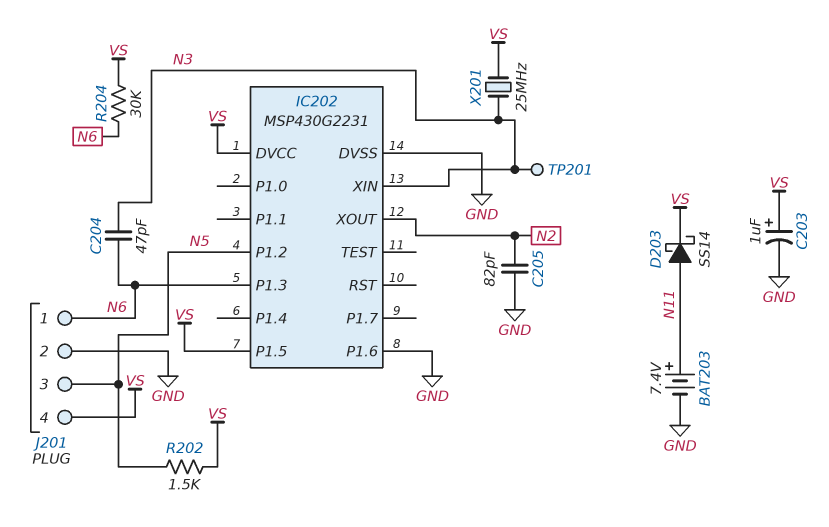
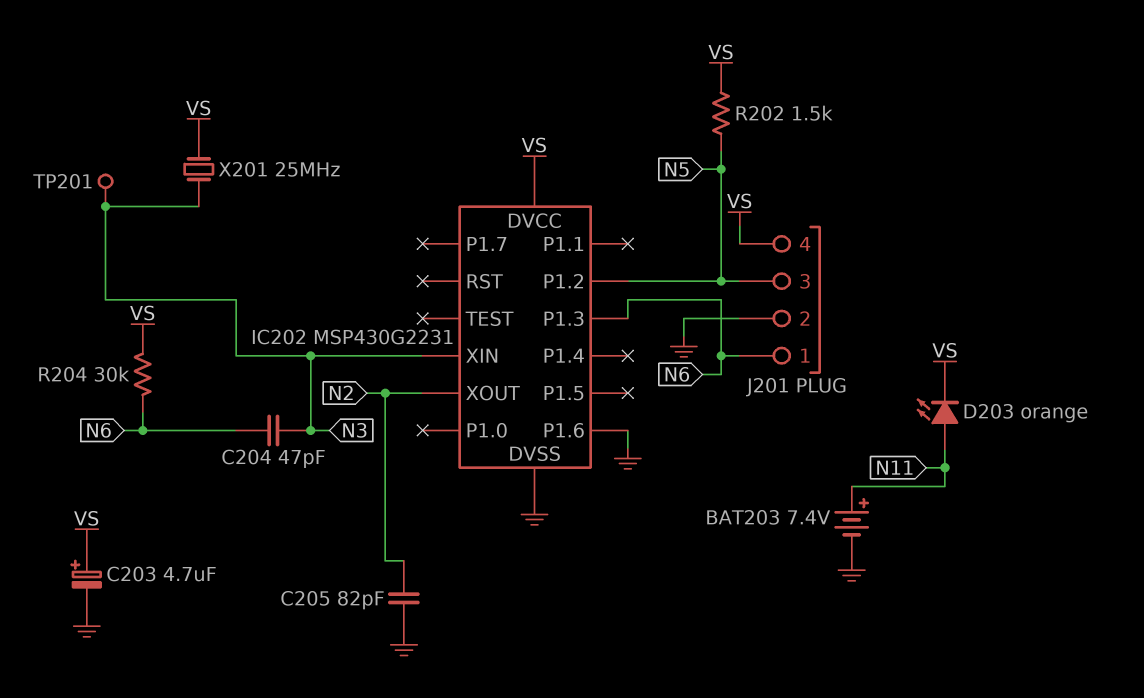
C203: 1uF (plus VS, minus GND) -> 4.7uF (plus VS, minus GND)
D203: schottky SS14 (A N11, K VS) -> LED orange (A N11, K VS)
IC202 pin P1.5: VS -> none

